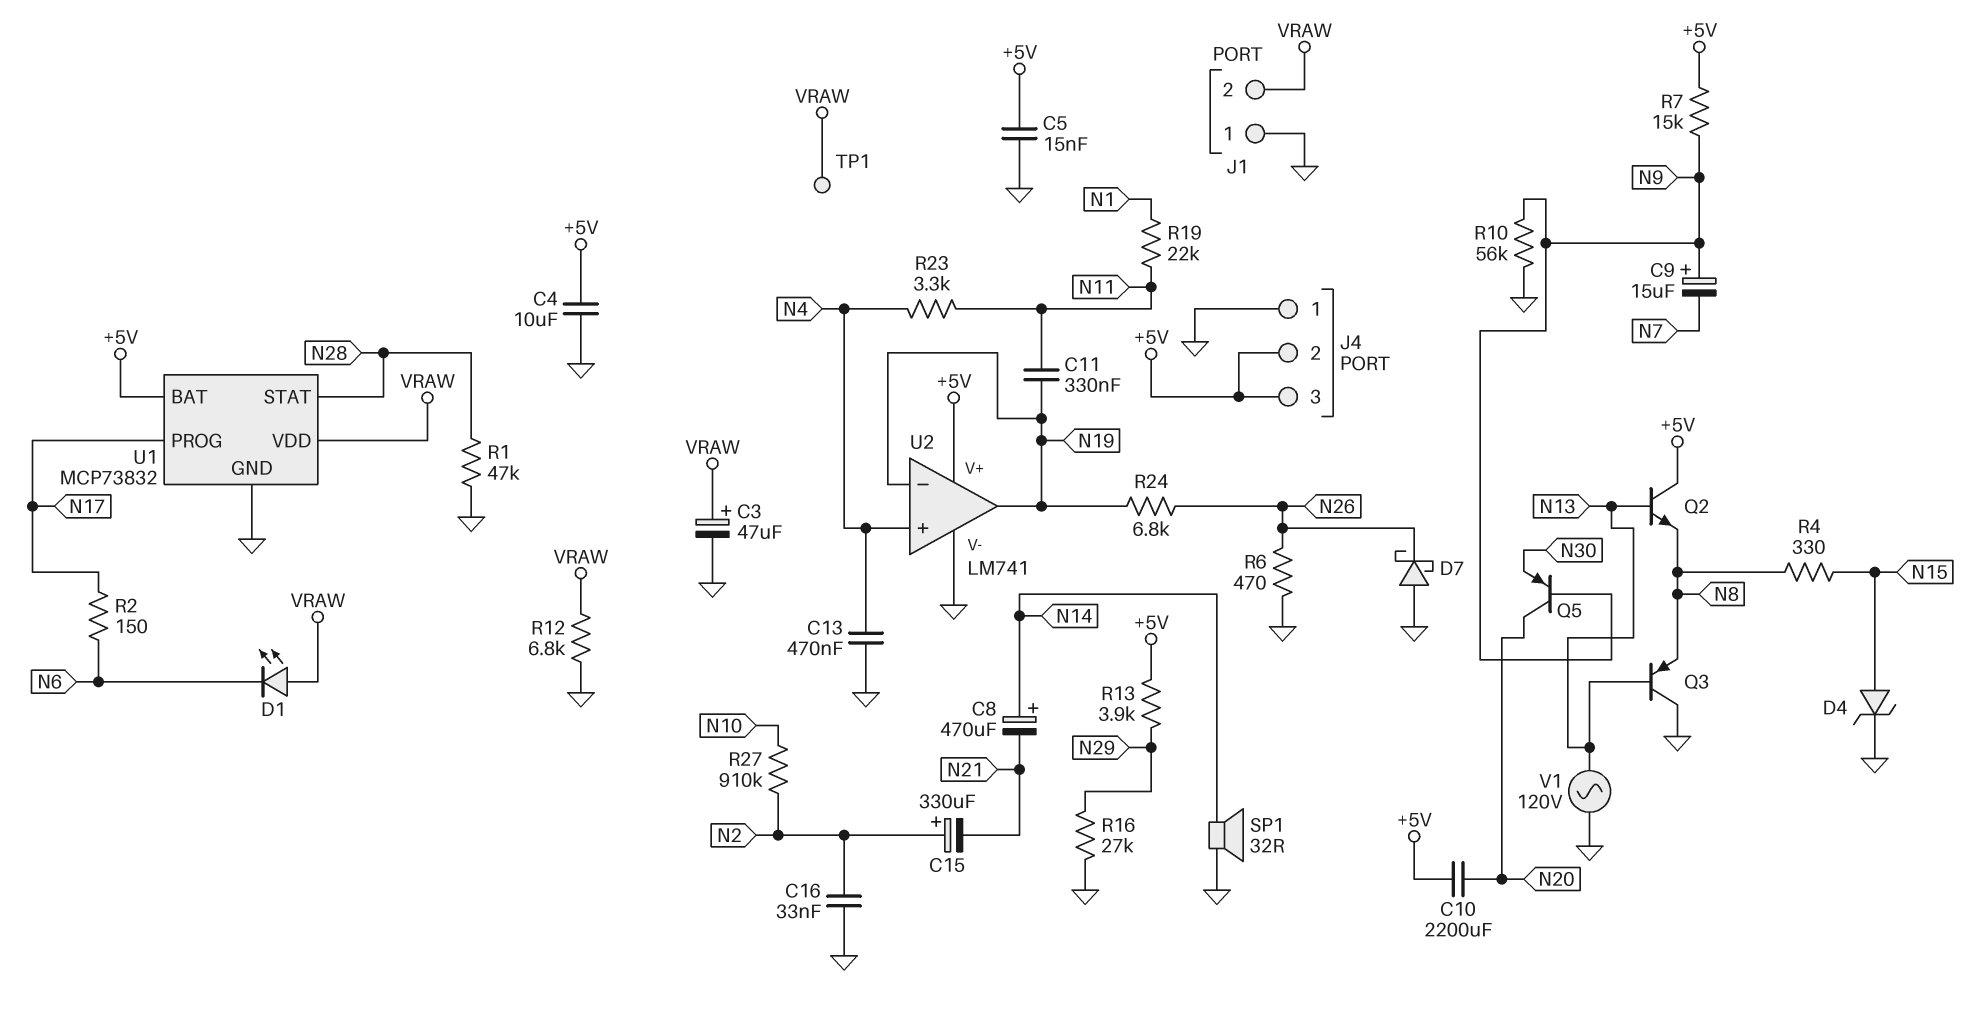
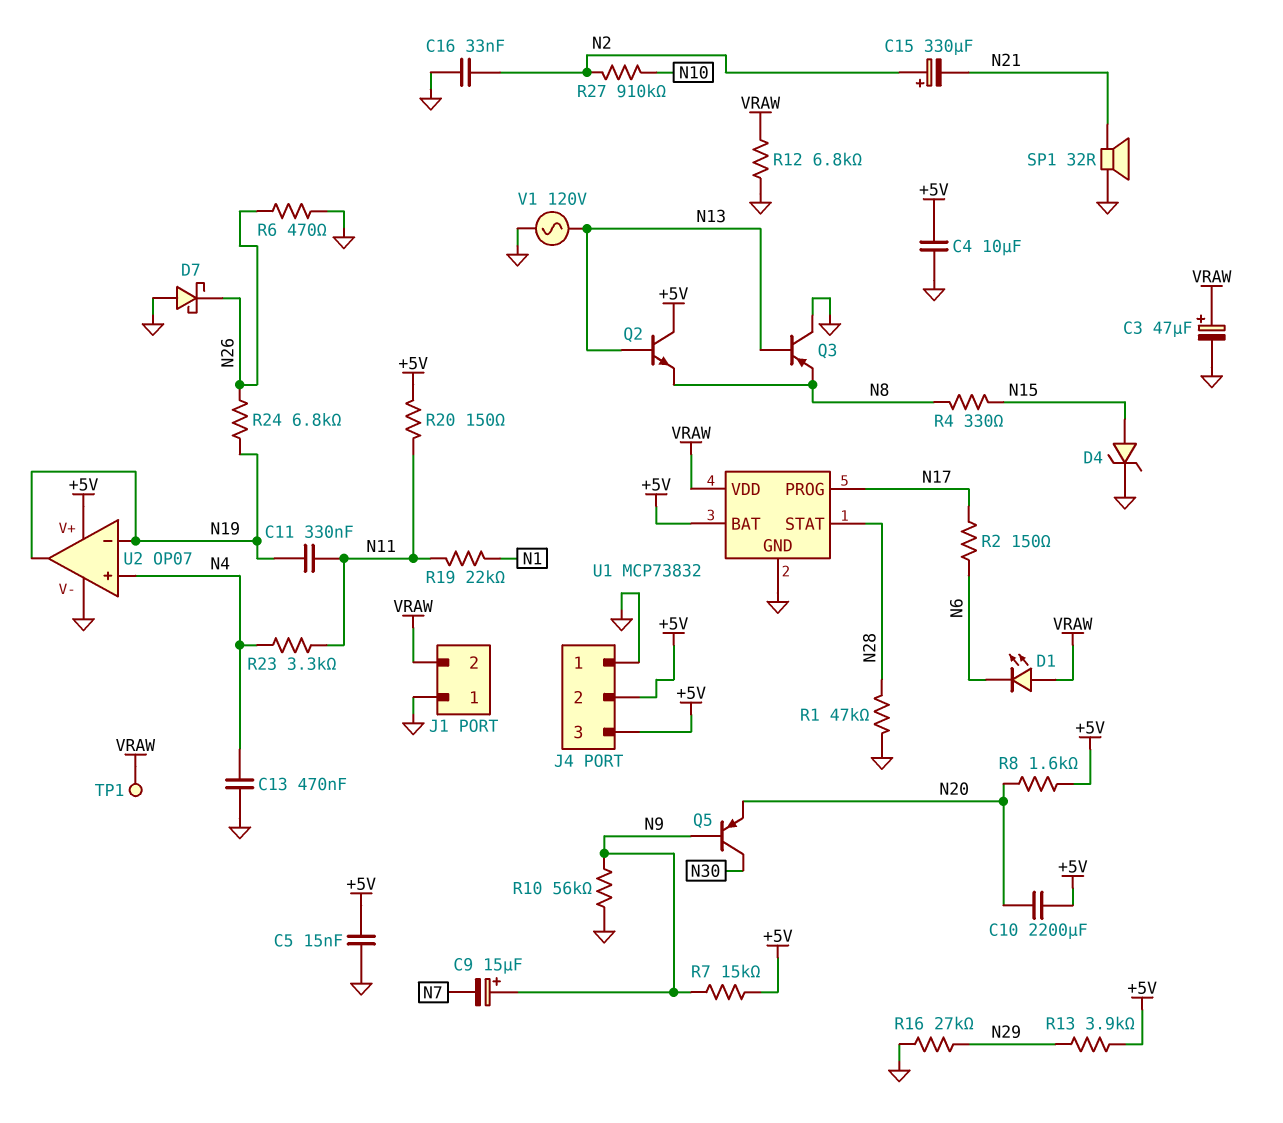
C8: 470uF (plus N14, minus N21) -> none
Q5: PNP (B N9, C N20, E N30) -> PNP (B N9, C N30, E N20)
R8: none -> 1.6k (+5V, N20)
R20: none -> 150 (+5V, N11)
SP1: speaker 32R (GND, N14) -> speaker 32R (GND, N21)
U2: LM741 -> OP07

